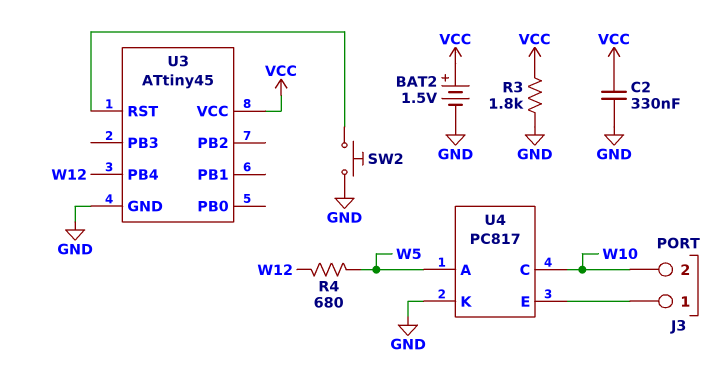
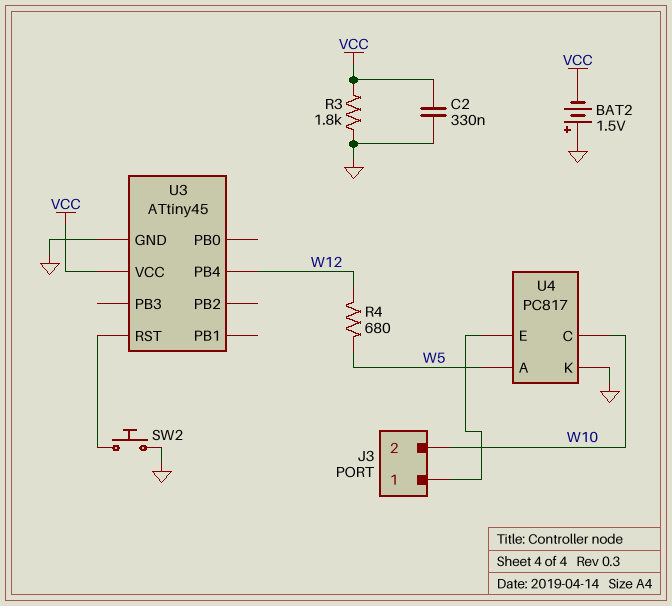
BAT2: 1.5V (plus VCC, minus GND) -> 1.5V (plus GND, minus VCC)

